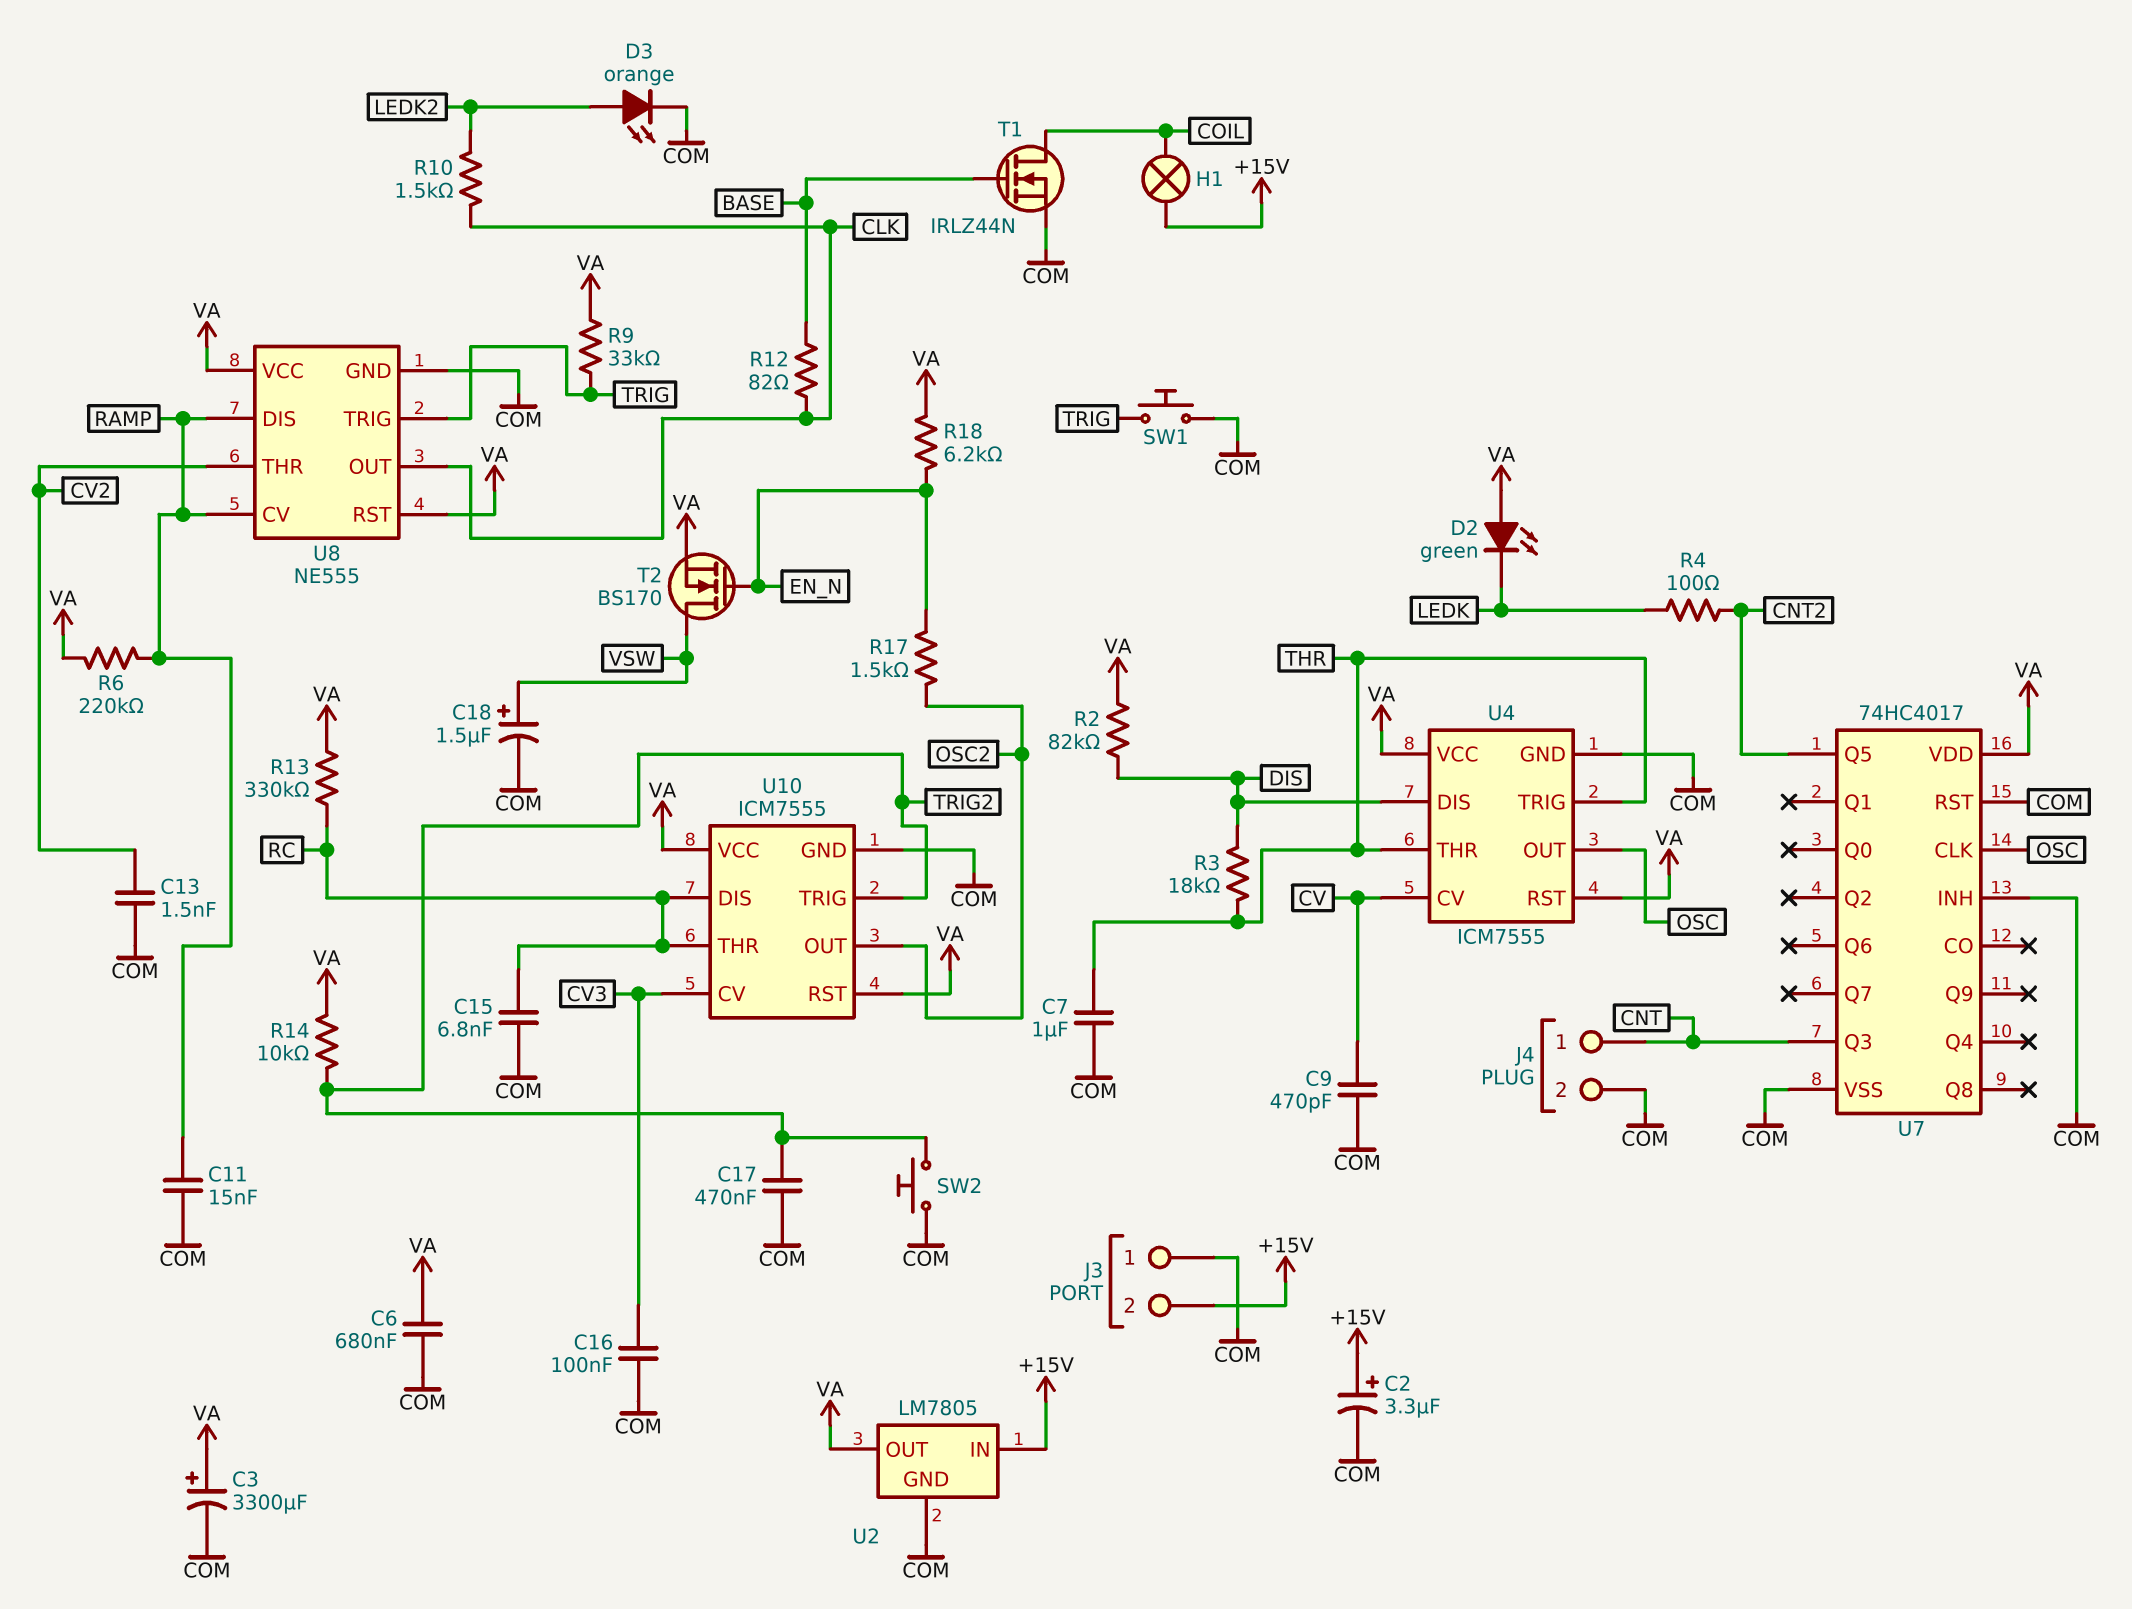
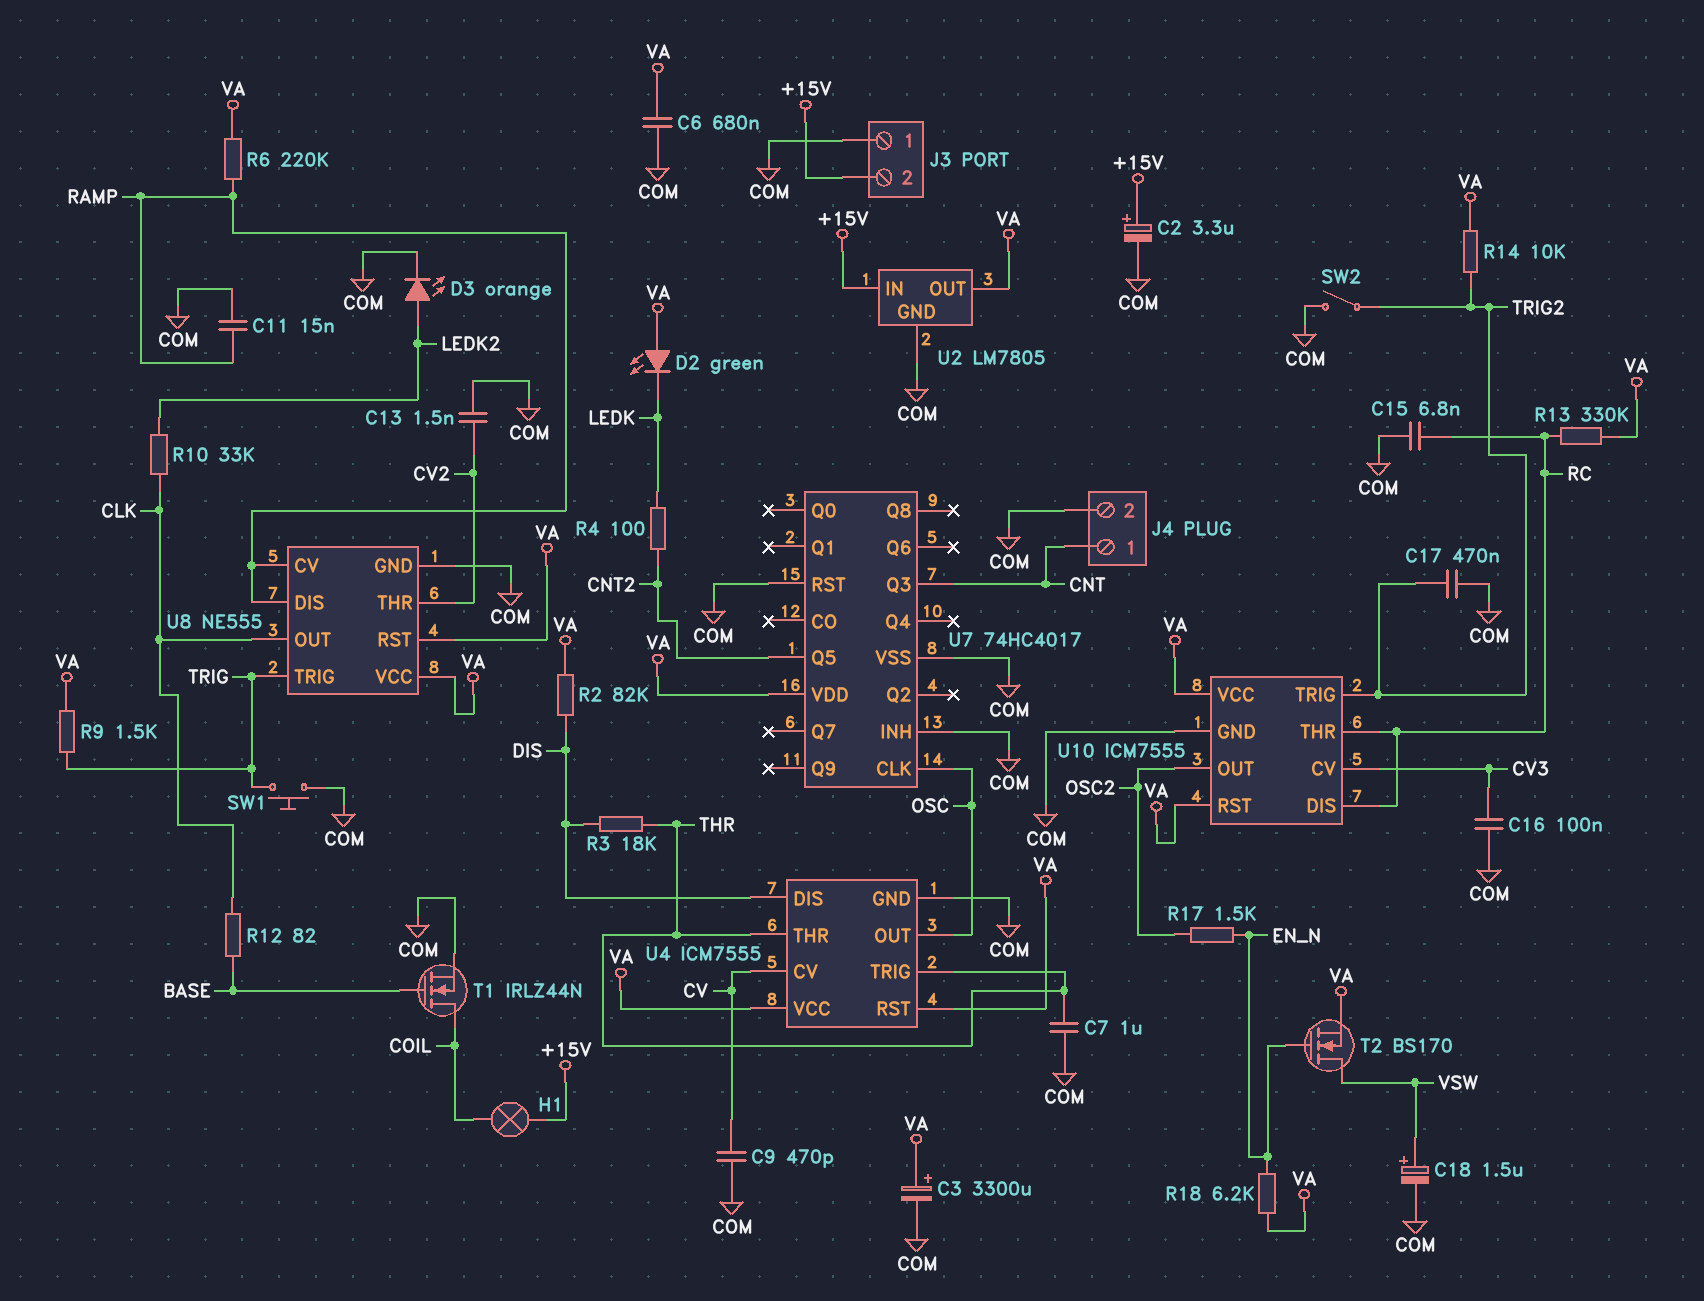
R9: 33k (TRIG, VA) -> 1.5k (TRIG, VA)
R10: 1.5k (CLK, LEDK2) -> 33k (CLK, LEDK2)
SW2: button (COM, TRIG2) -> switch (COM, TRIG2)

